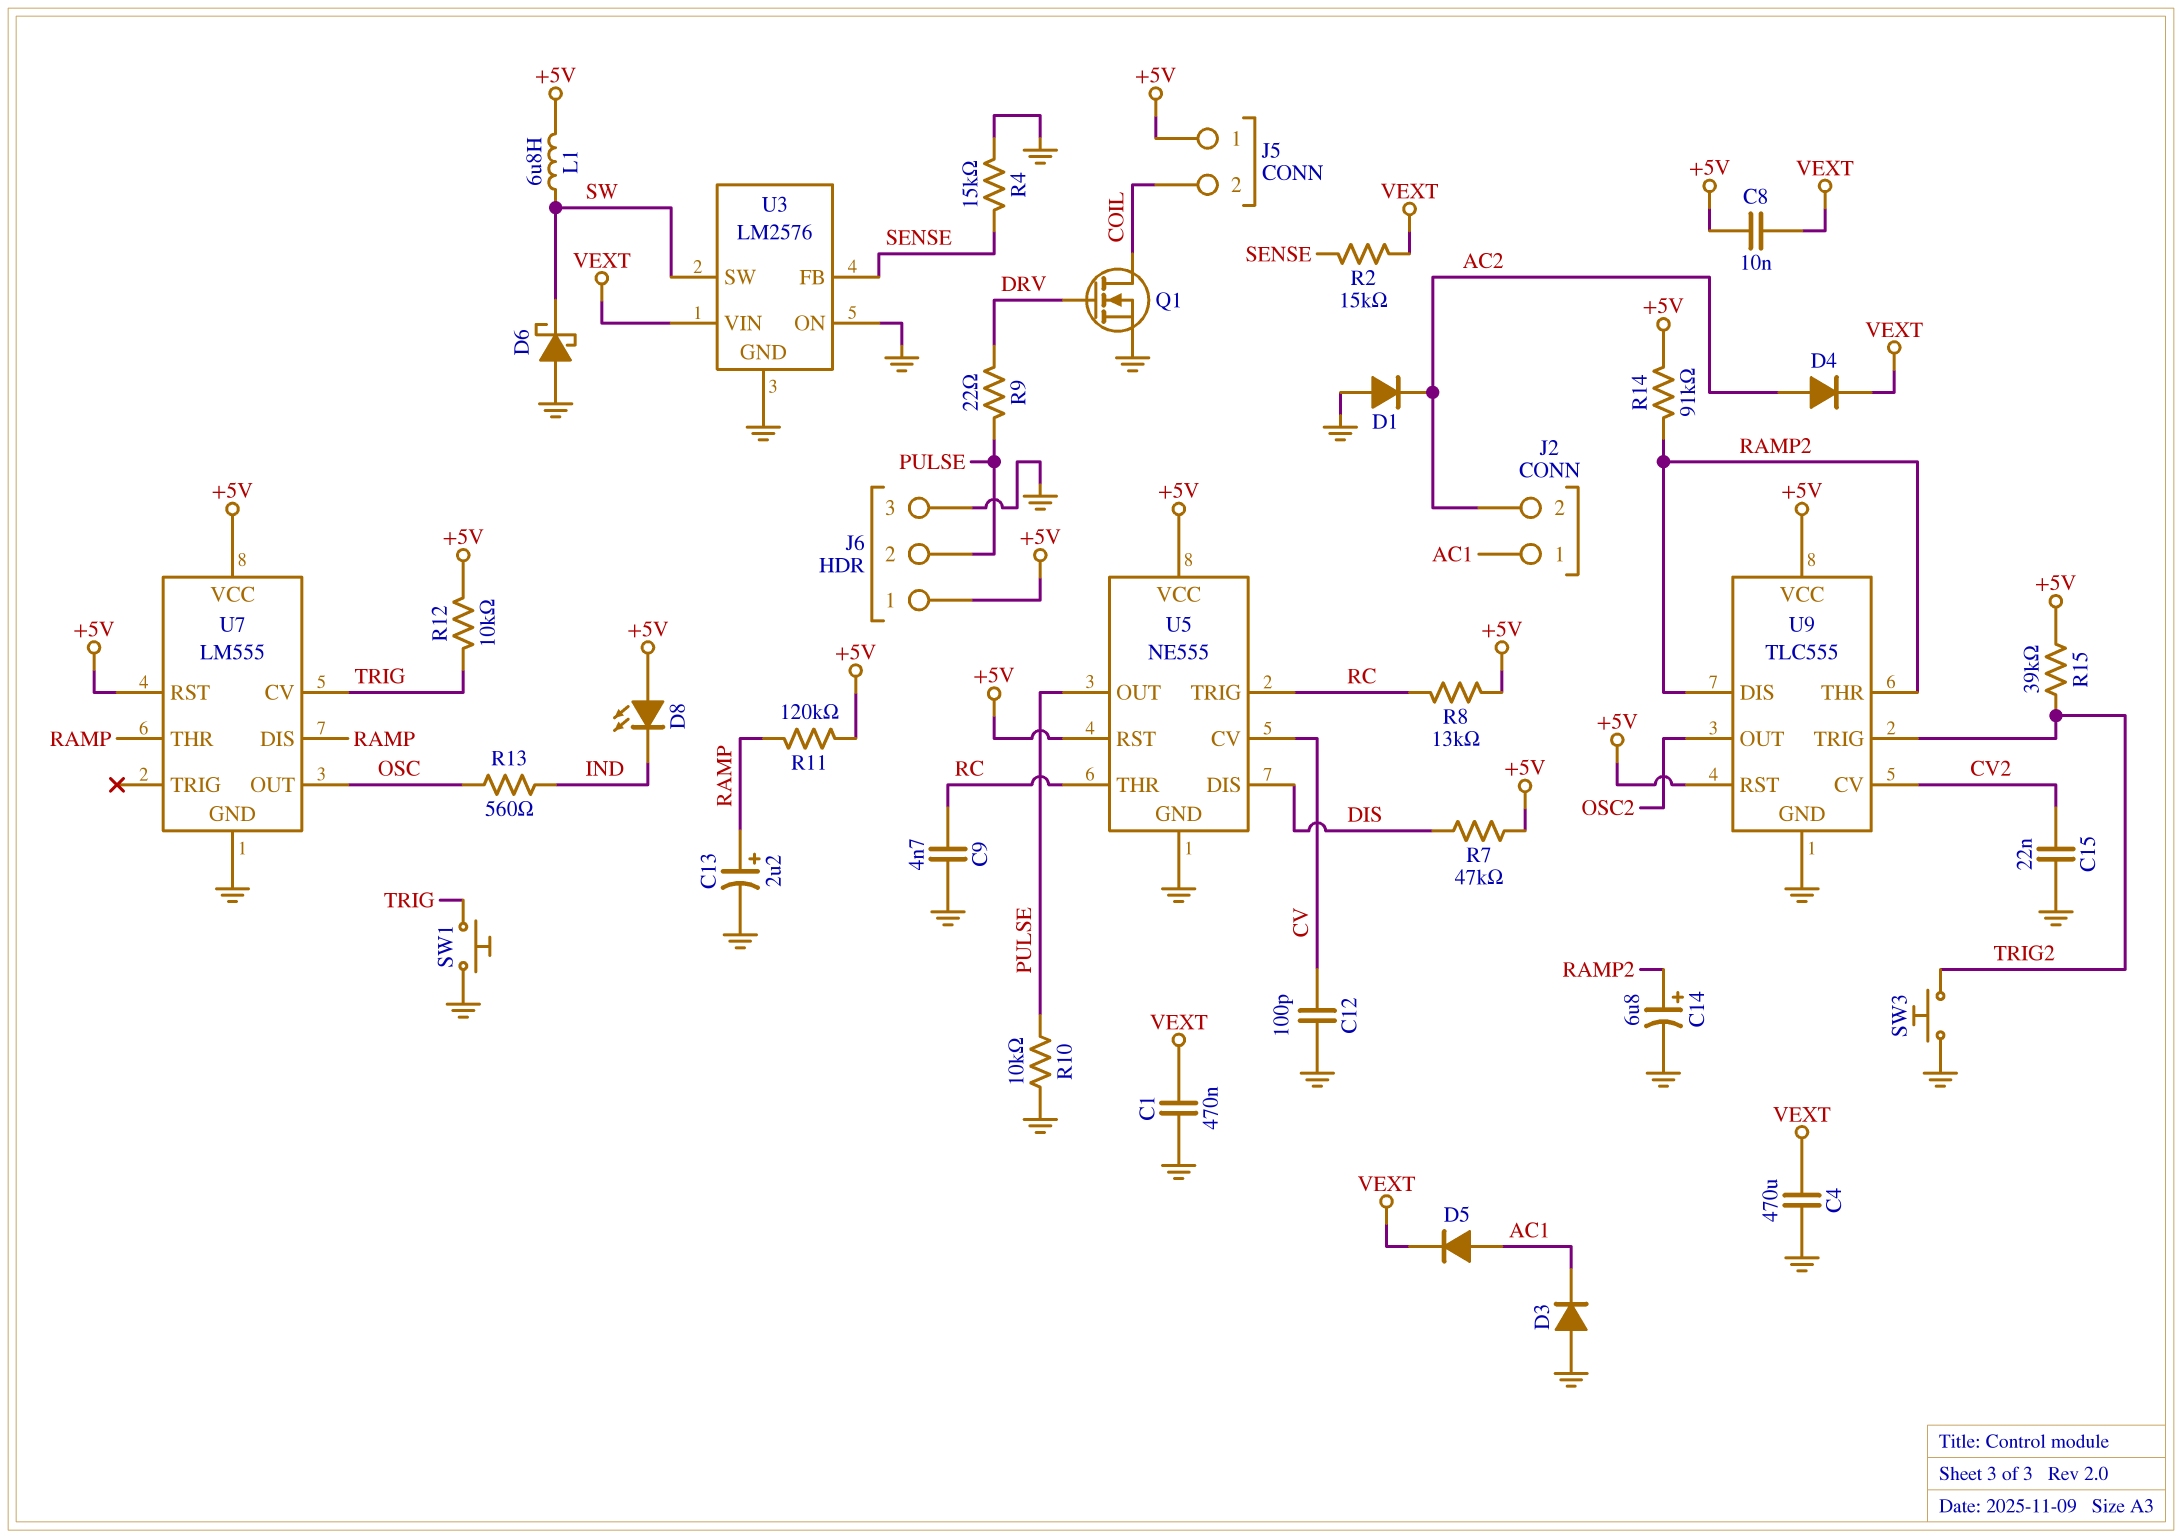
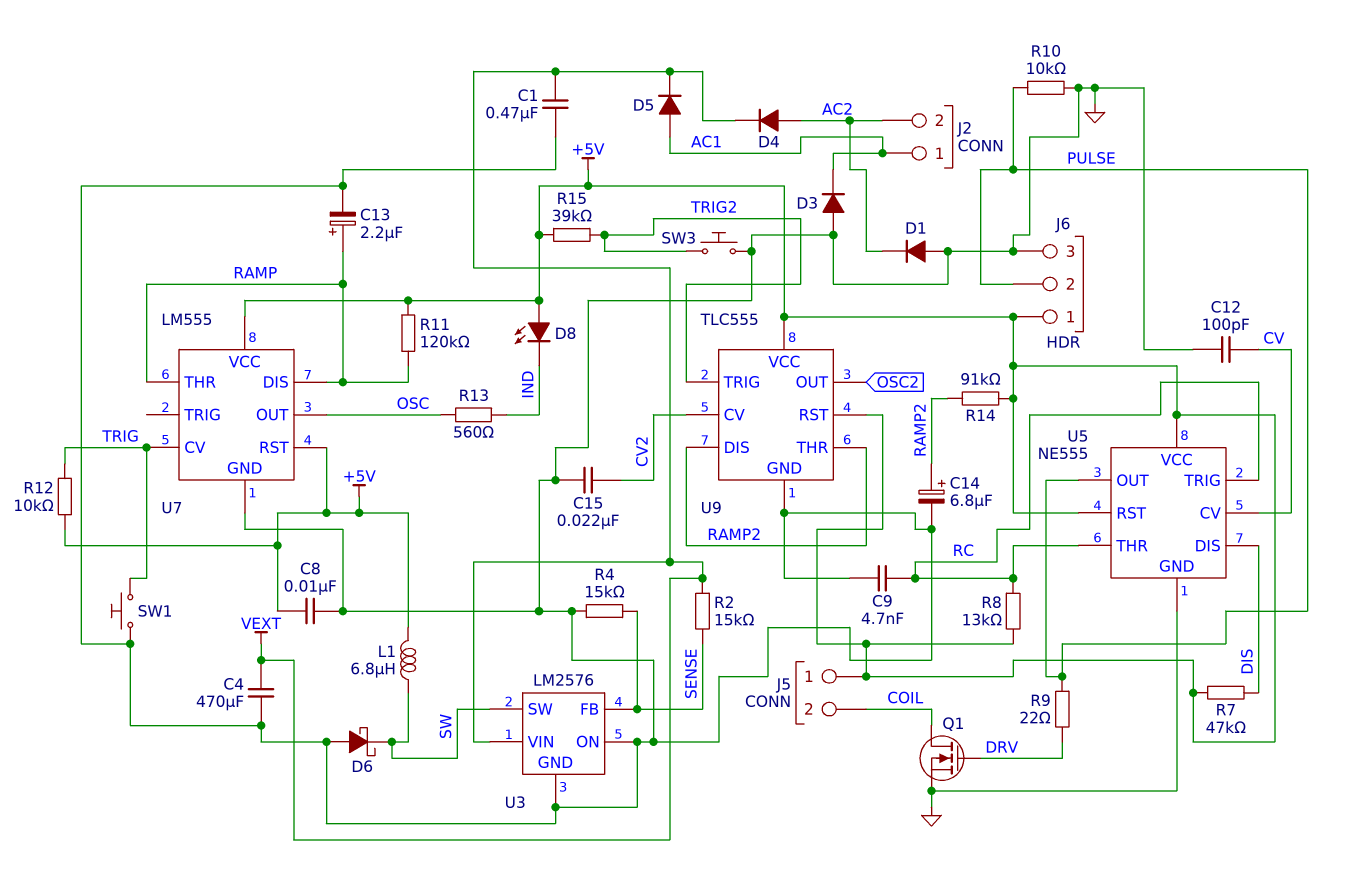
C8: 10nF (+5V, VEXT) -> 10nF (+5V, GND)

